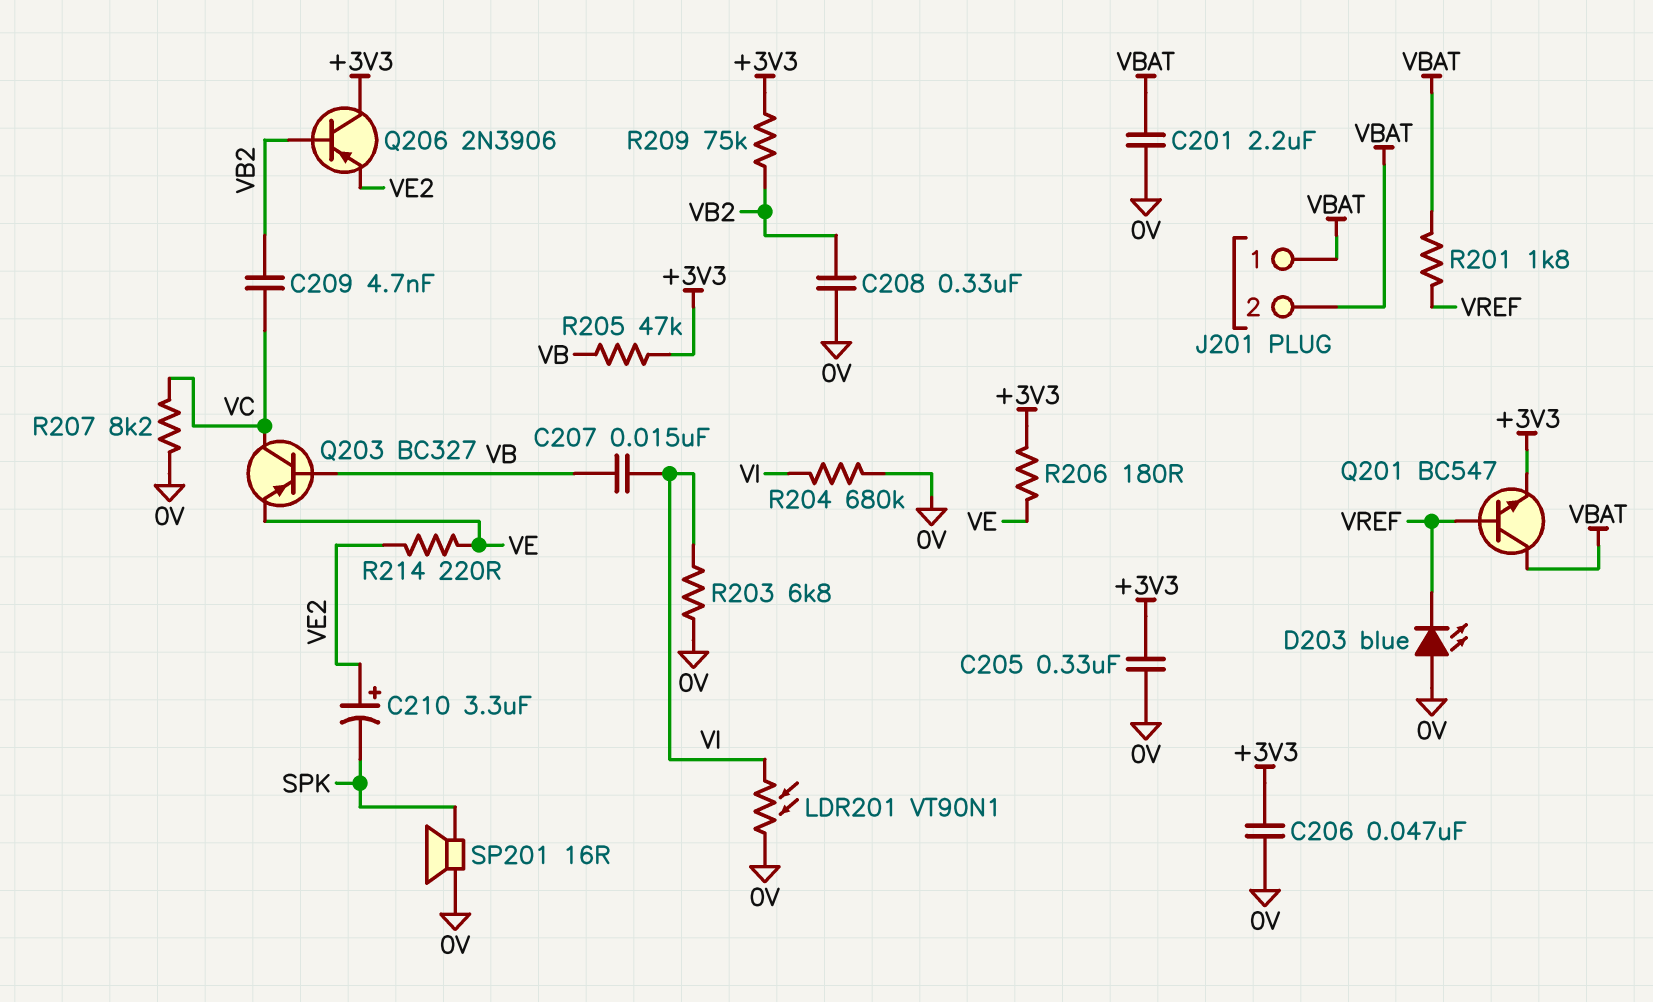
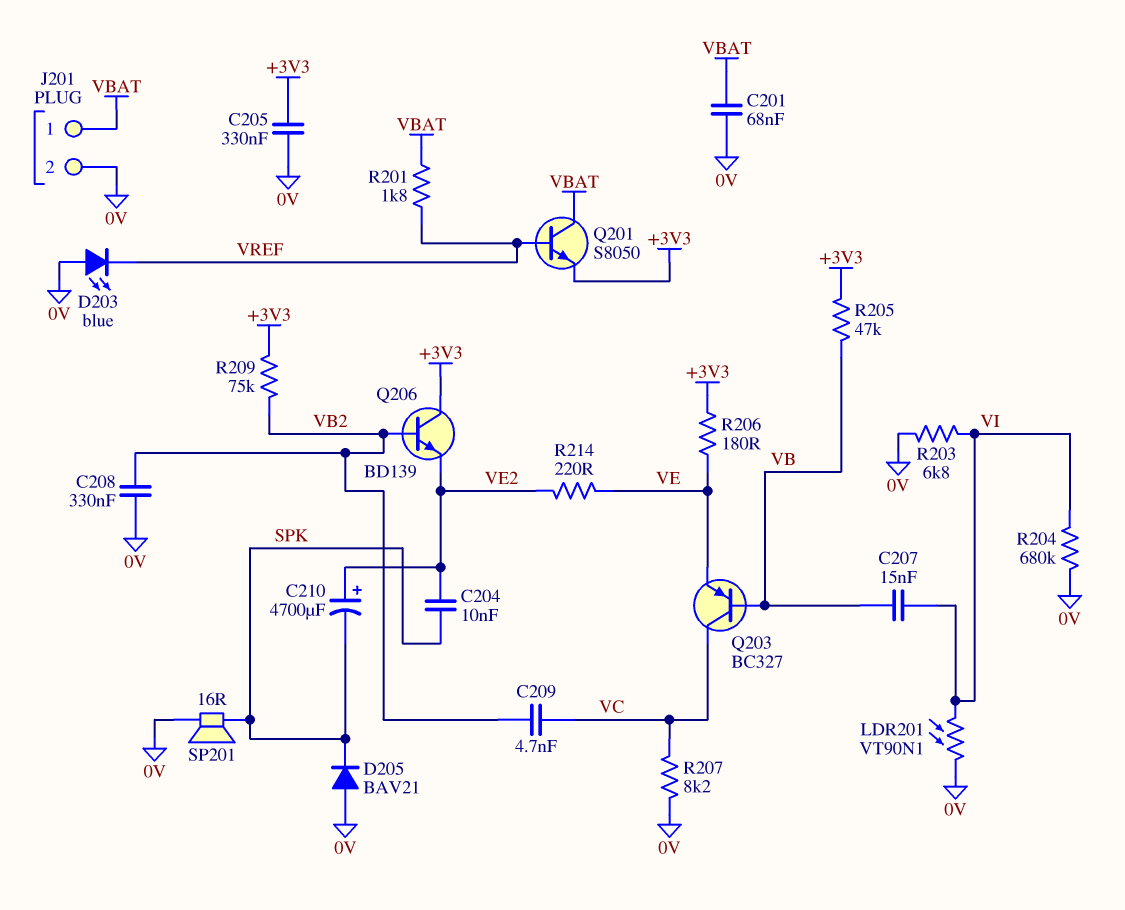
C201: 2.2uF (0V, VBAT) -> 68nF (0V, VBAT)
C204: none -> 10nF (SPK, VE2)
C206: 47nF (+3V3, 0V) -> none
C210: 3.3uF (plus VE2, minus SPK) -> 4700uF (plus VE2, minus SPK)
D205: none -> diode BAV21 (A 0V, K SPK)
J201 pin 2: VBAT -> 0V
Q201: NPN BC547 (B VREF, C VBAT, E +3V3) -> NPN S8050 (B VREF, C VBAT, E +3V3)
Q206: PNP 2N3906 (B VB2, C +3V3, E VE2) -> NPN BD139 (B VB2, C +3V3, E VE2)

